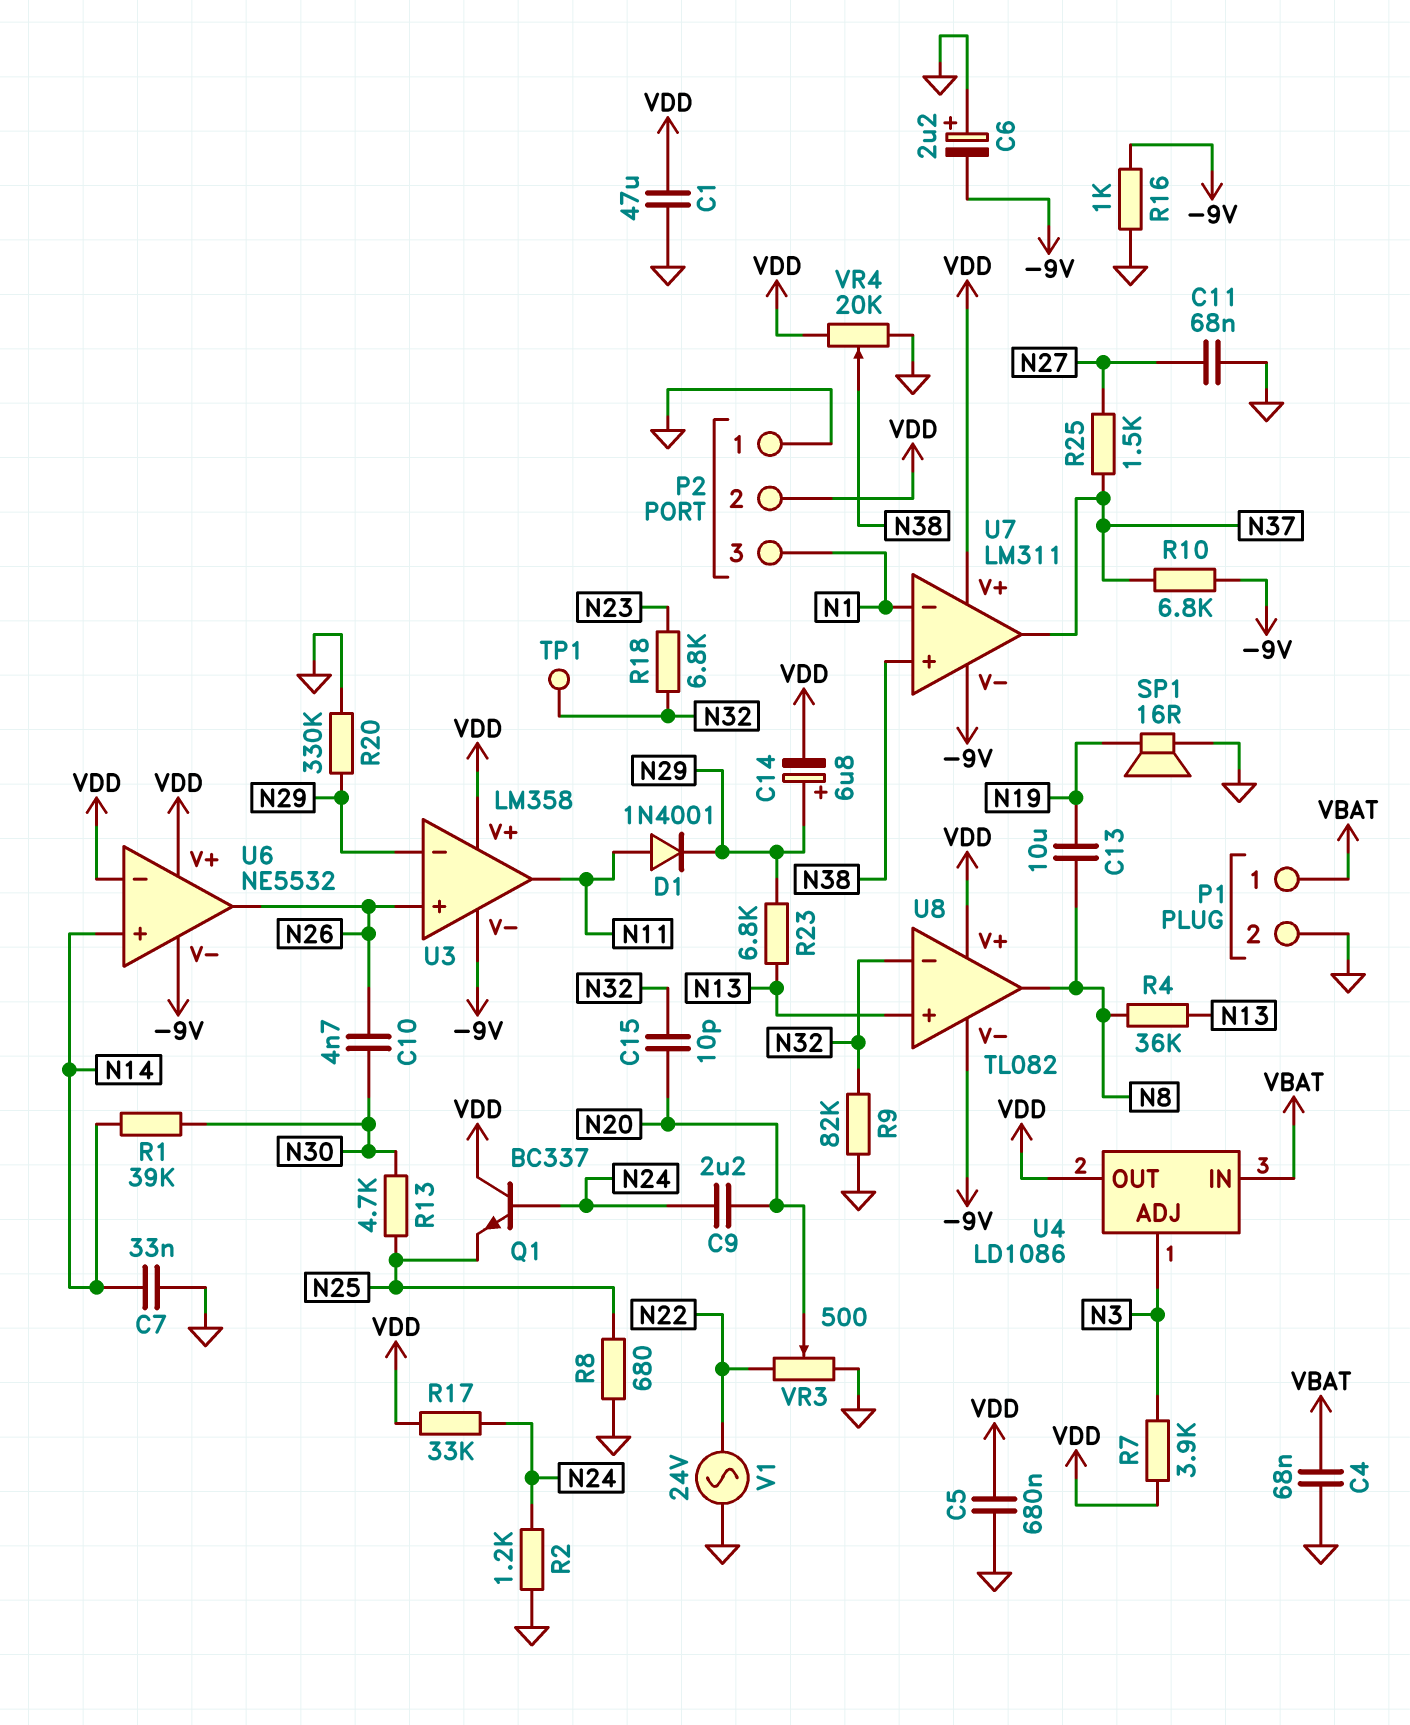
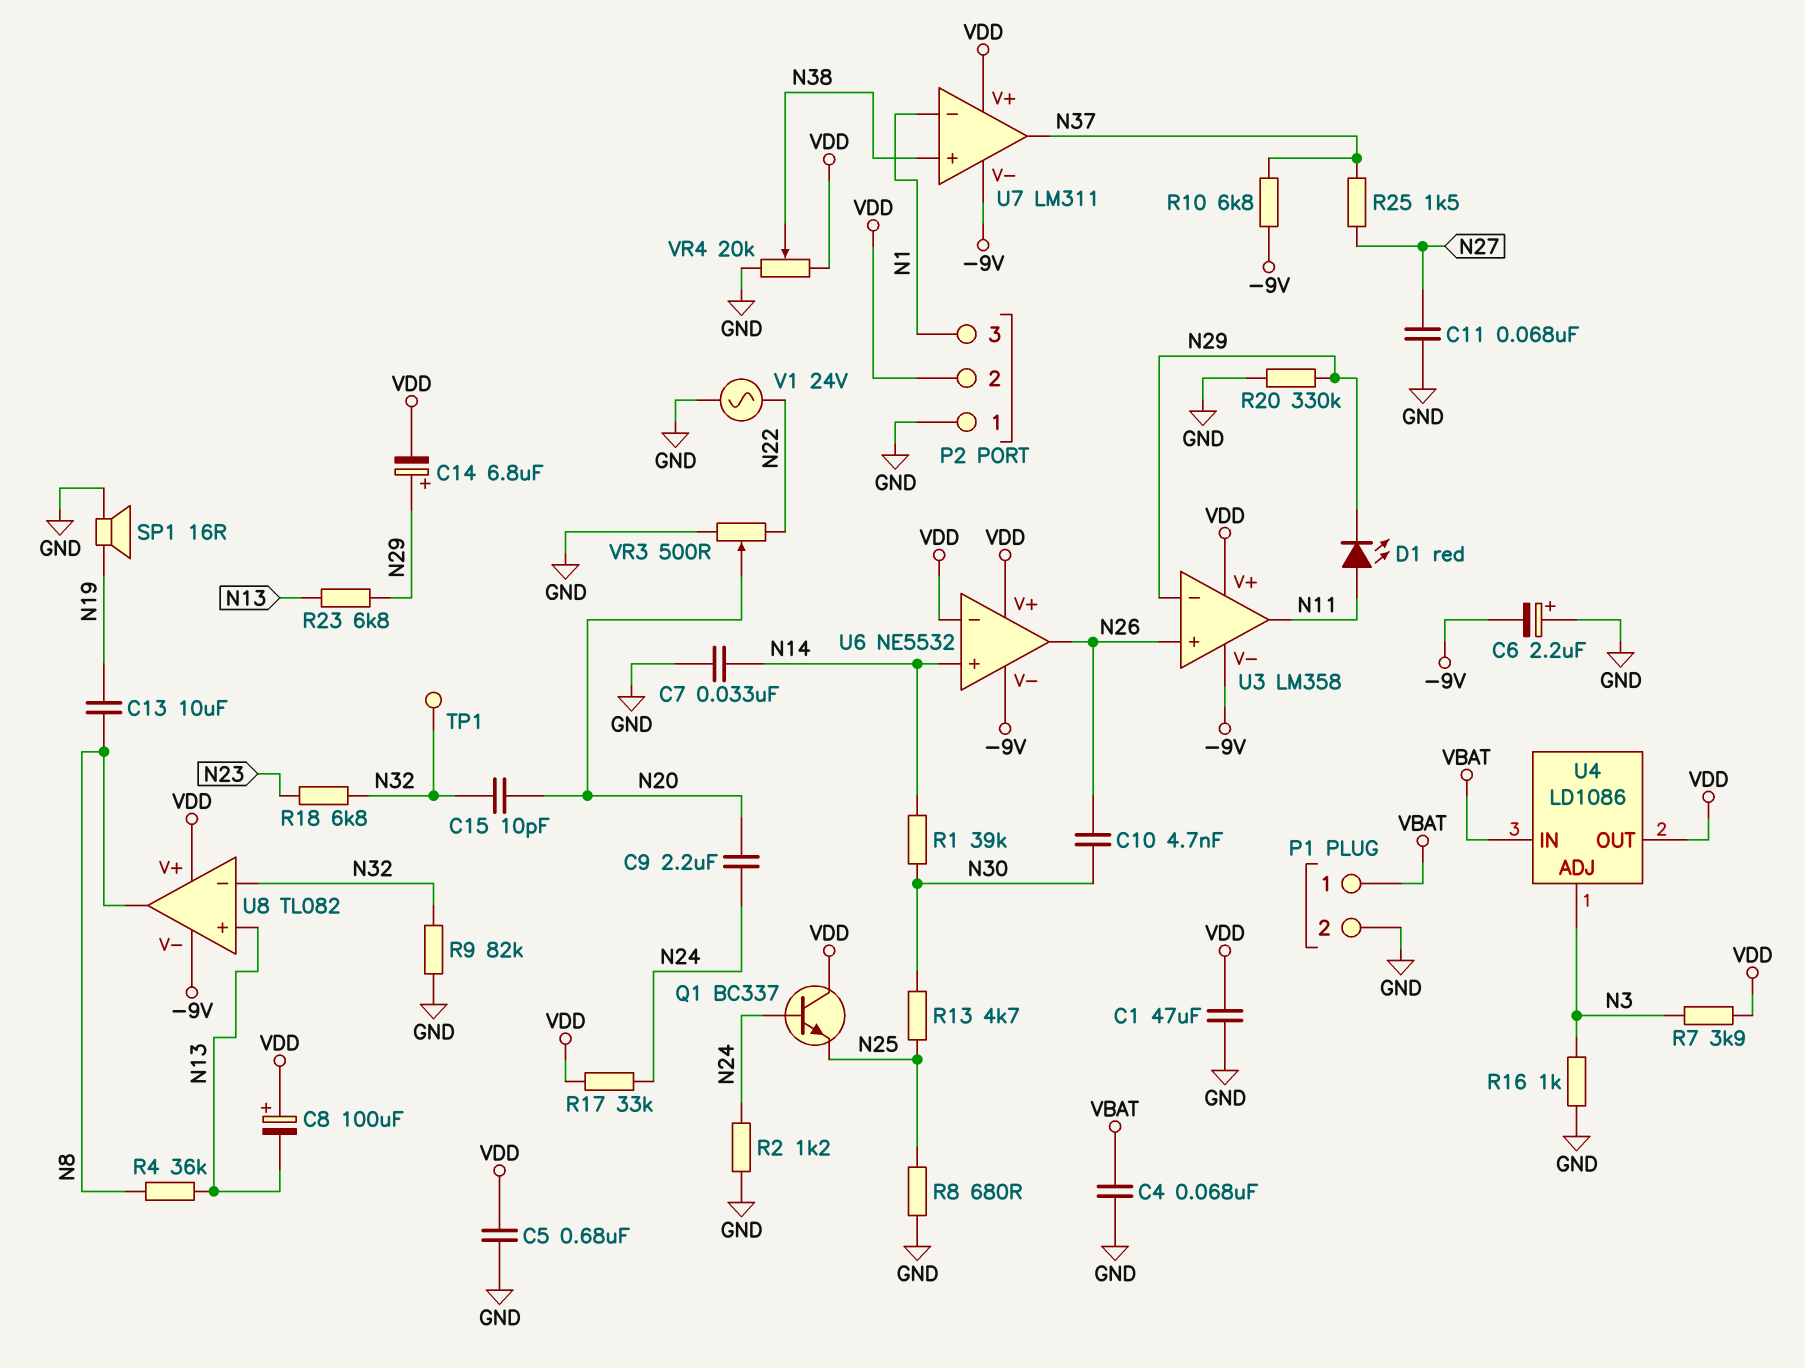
C8: none -> 100uF (plus VDD, minus N13)
D1: diode 1N4001 (A N11, K N29) -> LED red (A N11, K N29)
R16: 1k (-9V, GND) -> 1k (GND, N3)

